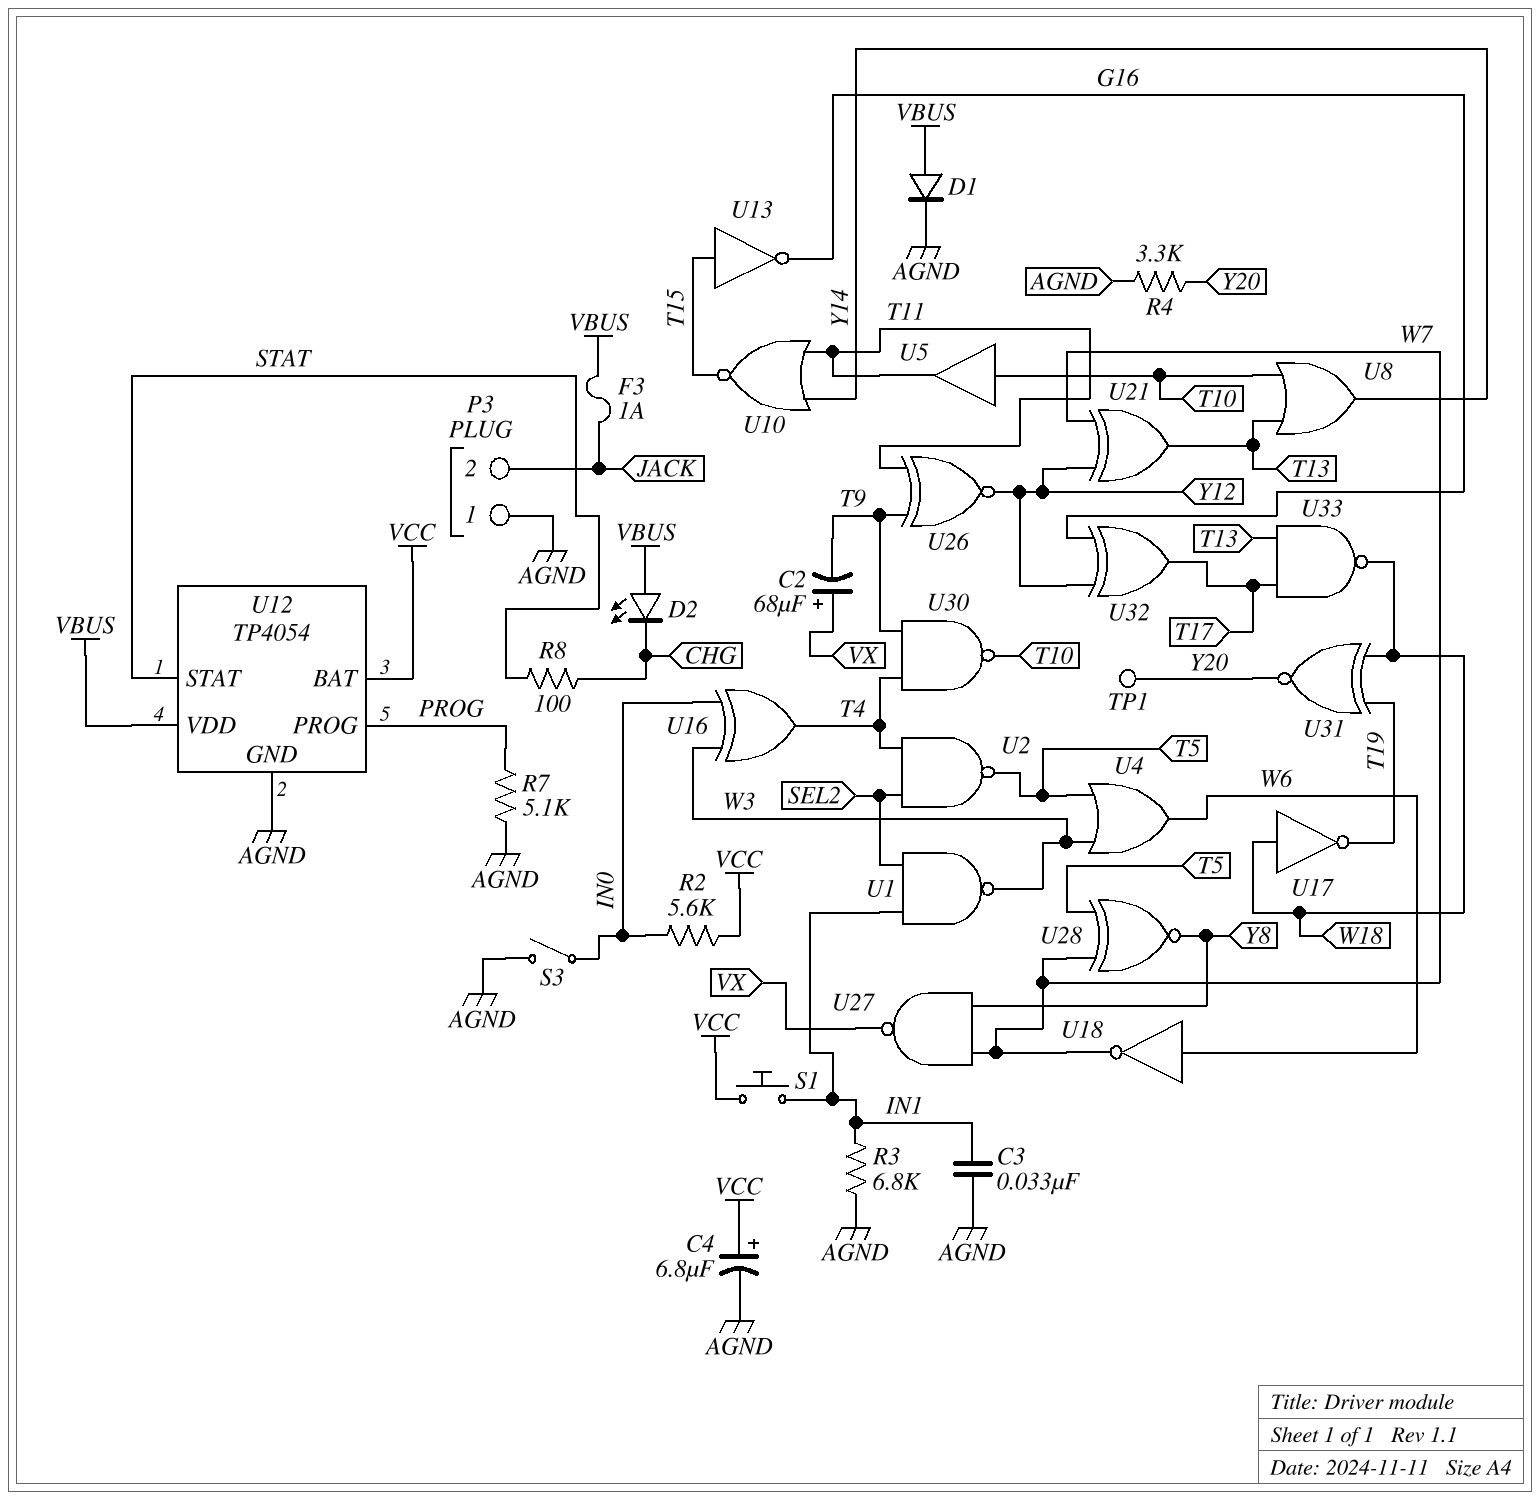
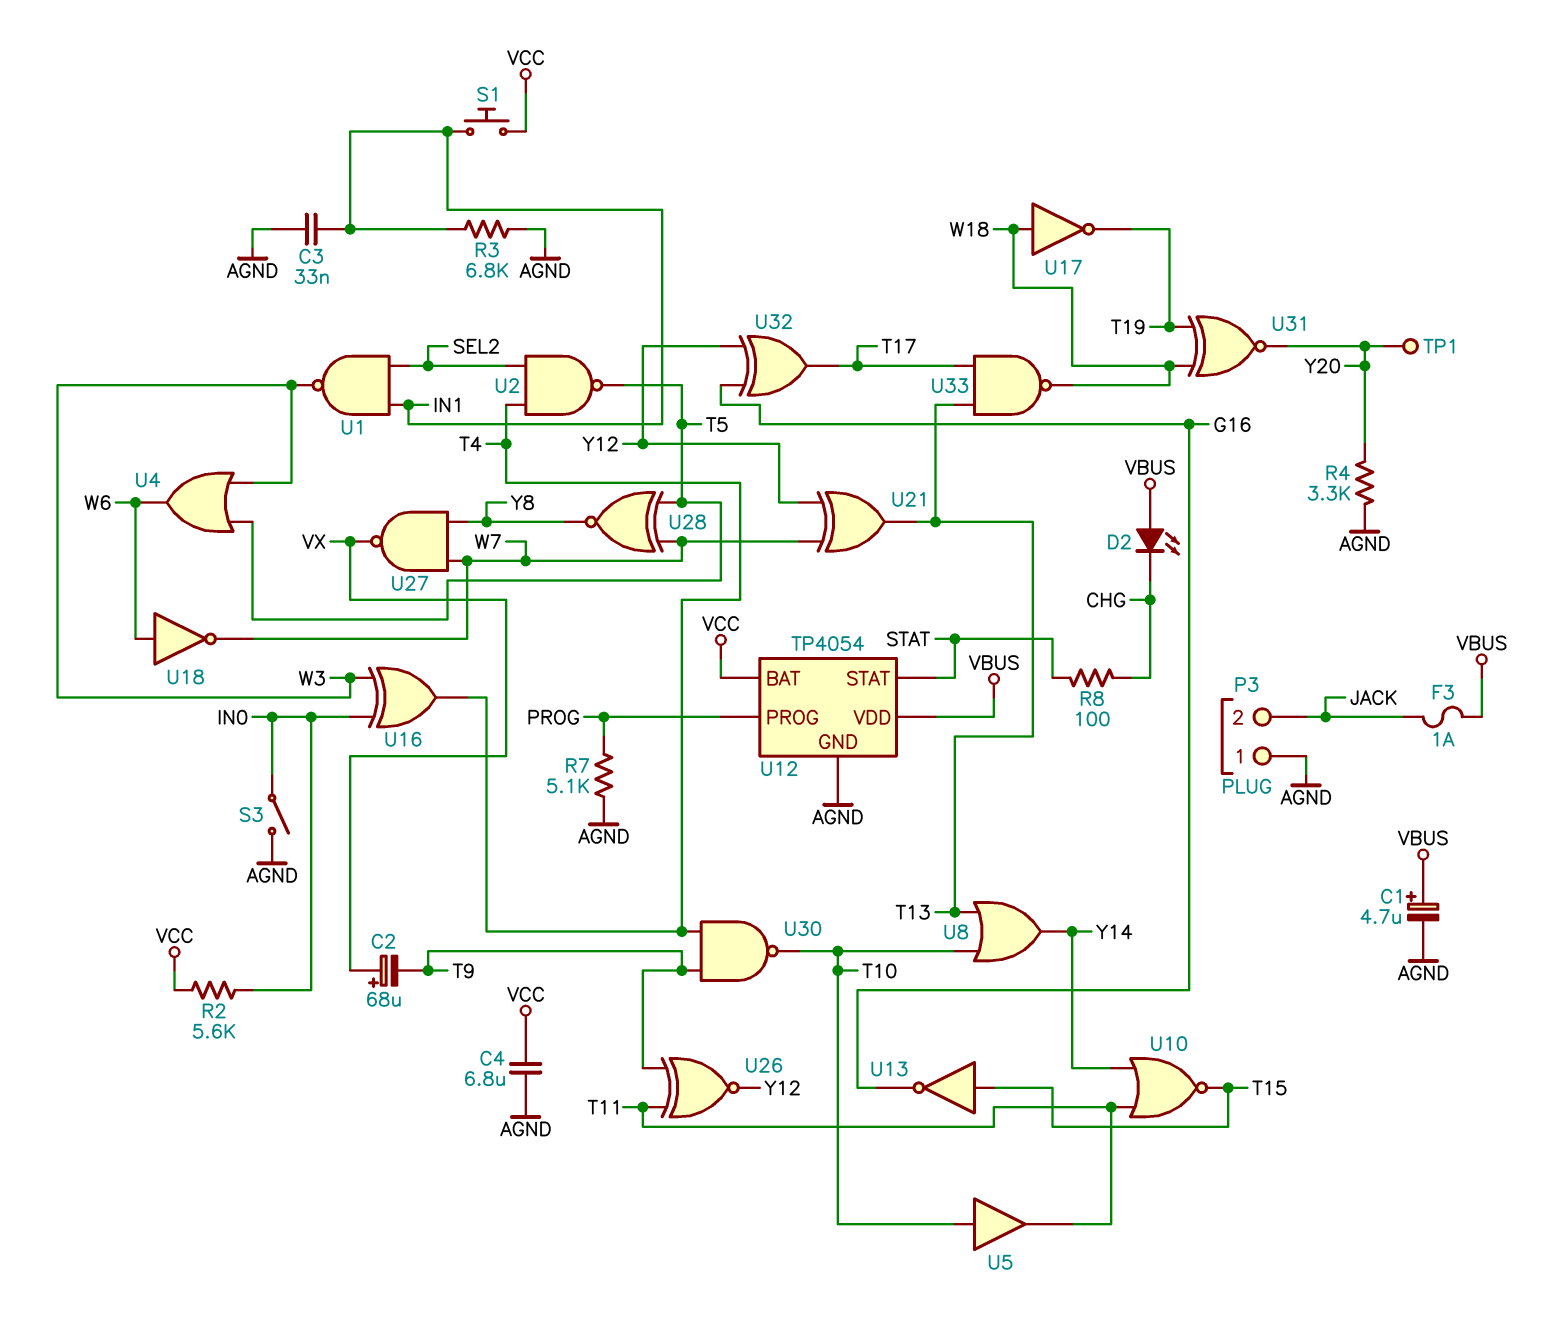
C1: none -> 4.7uF (plus VBUS, minus AGND)
C4: 6.8uF (plus VCC, minus AGND) -> 6.8uF (AGND, VCC)
D1: diode (A VBUS, K AGND) -> none

